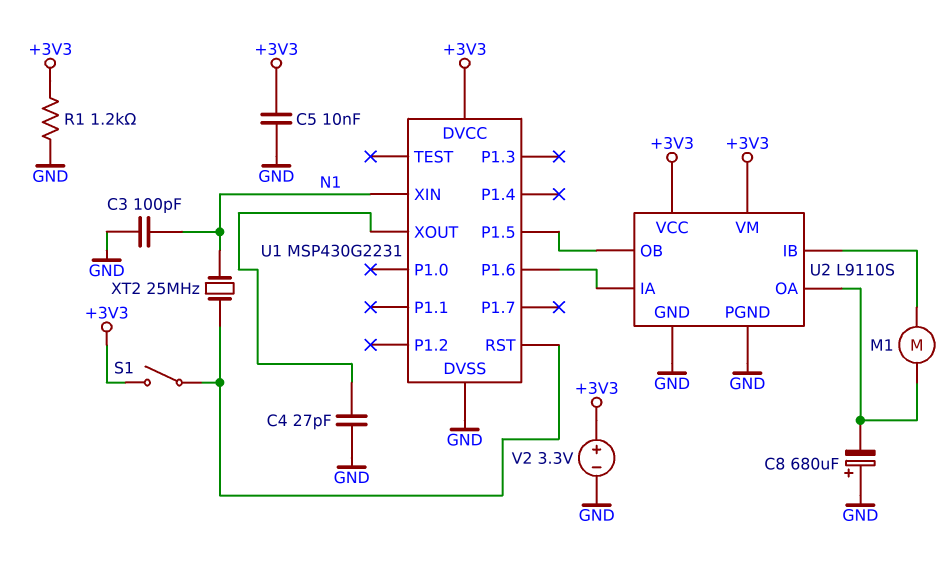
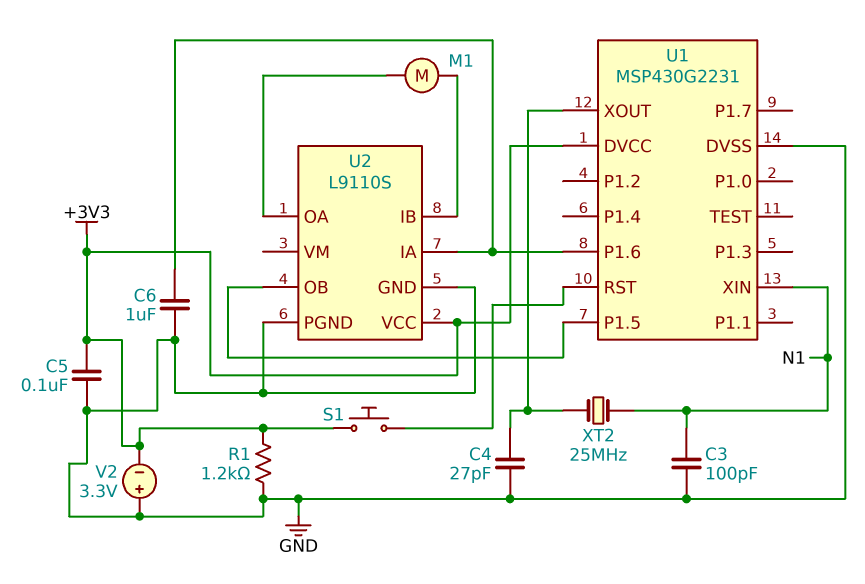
C5: 10nF (+3V3, GND) -> 100nF (+3V3, GND)
C6: none -> 1uF (GND, U1/P1.6)
C8: 680uF (plus GND, minus U2/OA) -> none
S1: switch (+3V3, U1/RST) -> button (+3V3, U1/RST)
U2 pin VM: +3V3 -> none
V2: 3.3V (plus +3V3, minus GND) -> 3.3V (plus GND, minus +3V3)
XT2: 25MHz (N1, U1/RST) -> 25MHz (N1, U1/XOUT)

